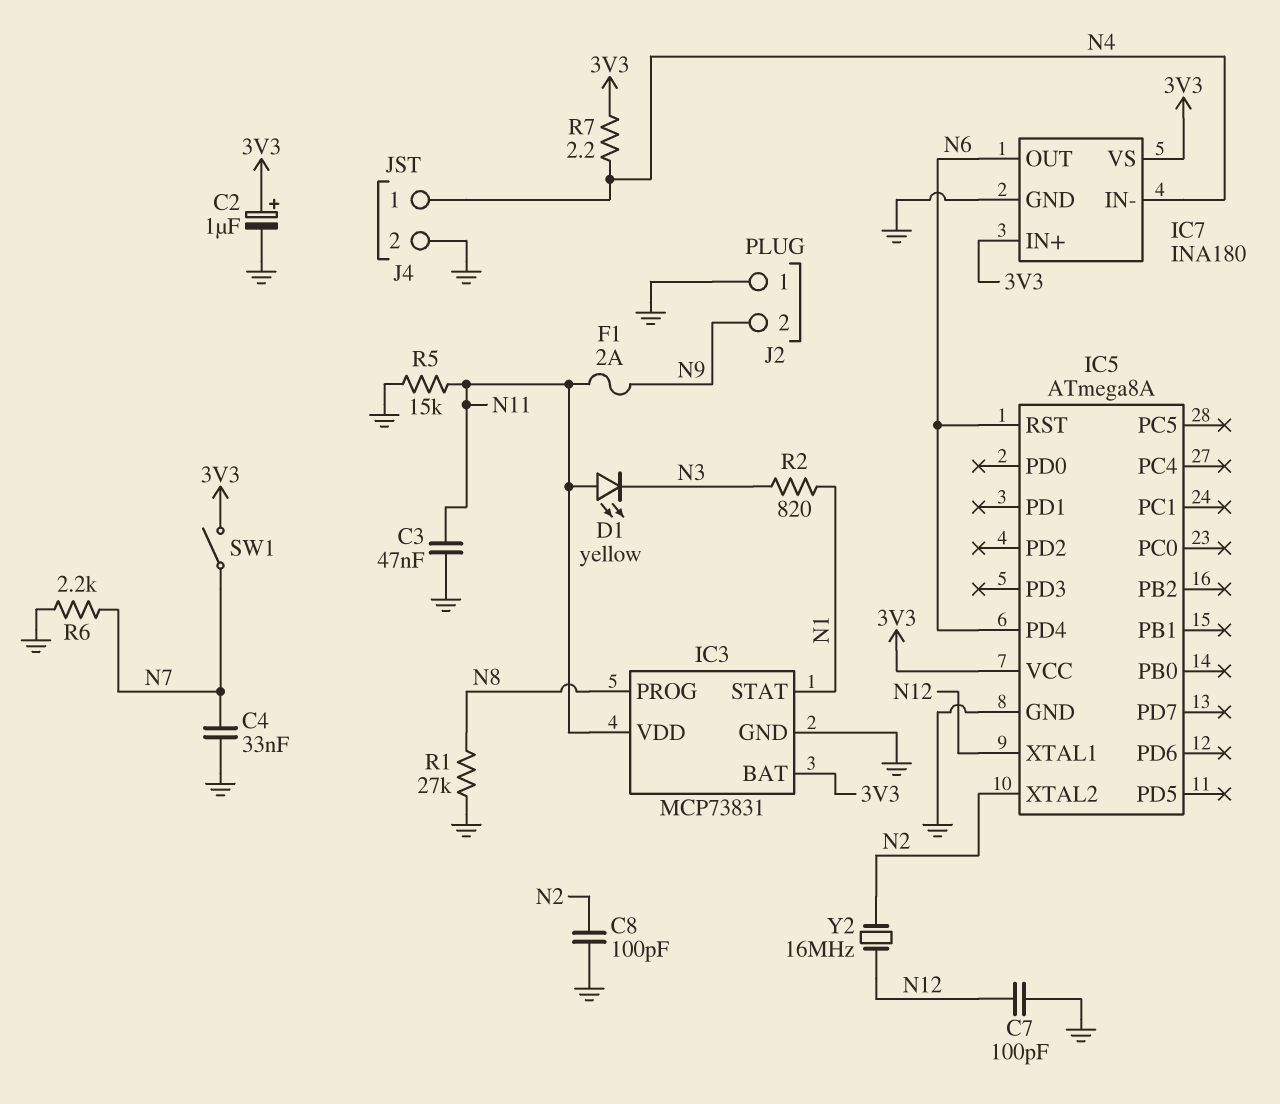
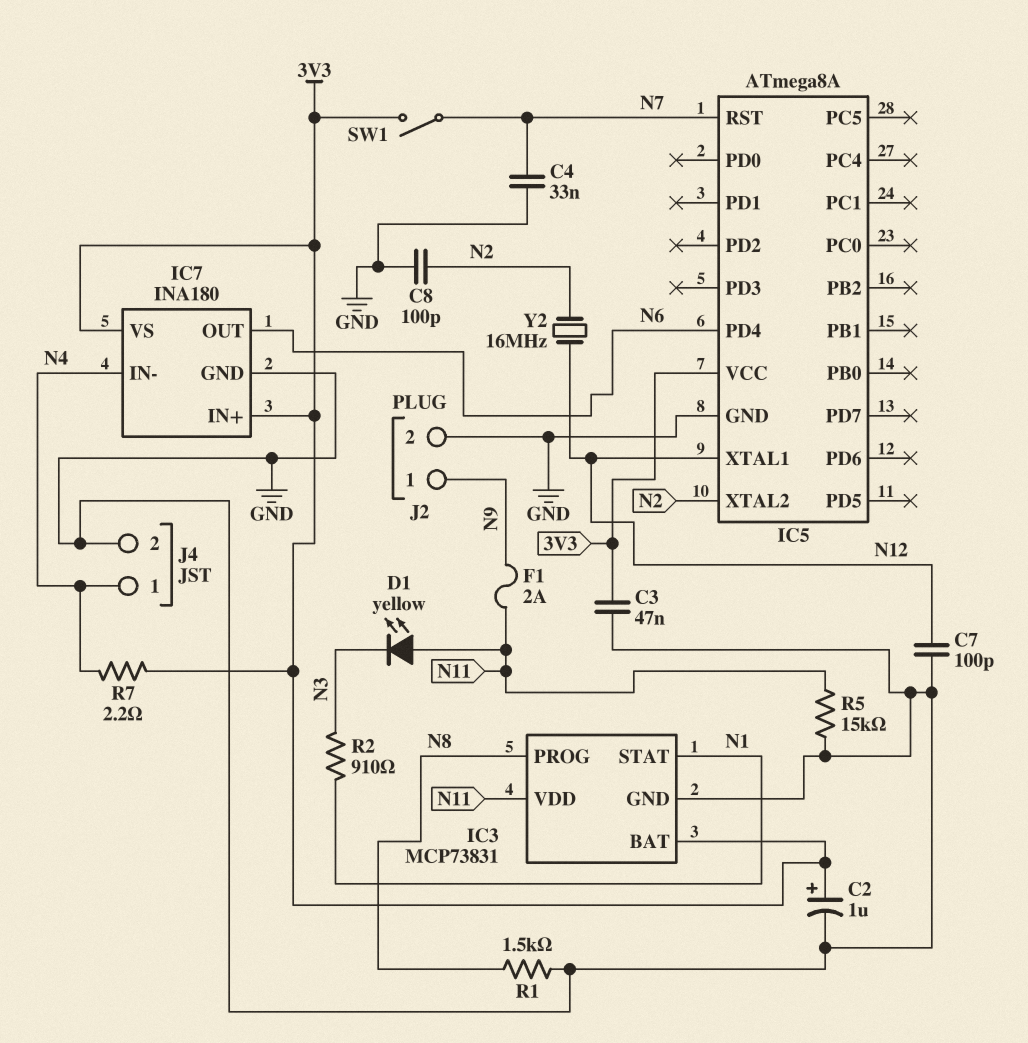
C3: 47nF (GND, N11) -> 47nF (3V3, GND)
IC5 pin RST: N6 -> N7
J2 pin 1: GND -> N9
J2 pin 2: N9 -> GND
R1: 27k (GND, N8) -> 1.5k (GND, N8)
R2: 820 (N1, N3) -> 910 (N1, N3)
R6: 2.2k (GND, N7) -> none

